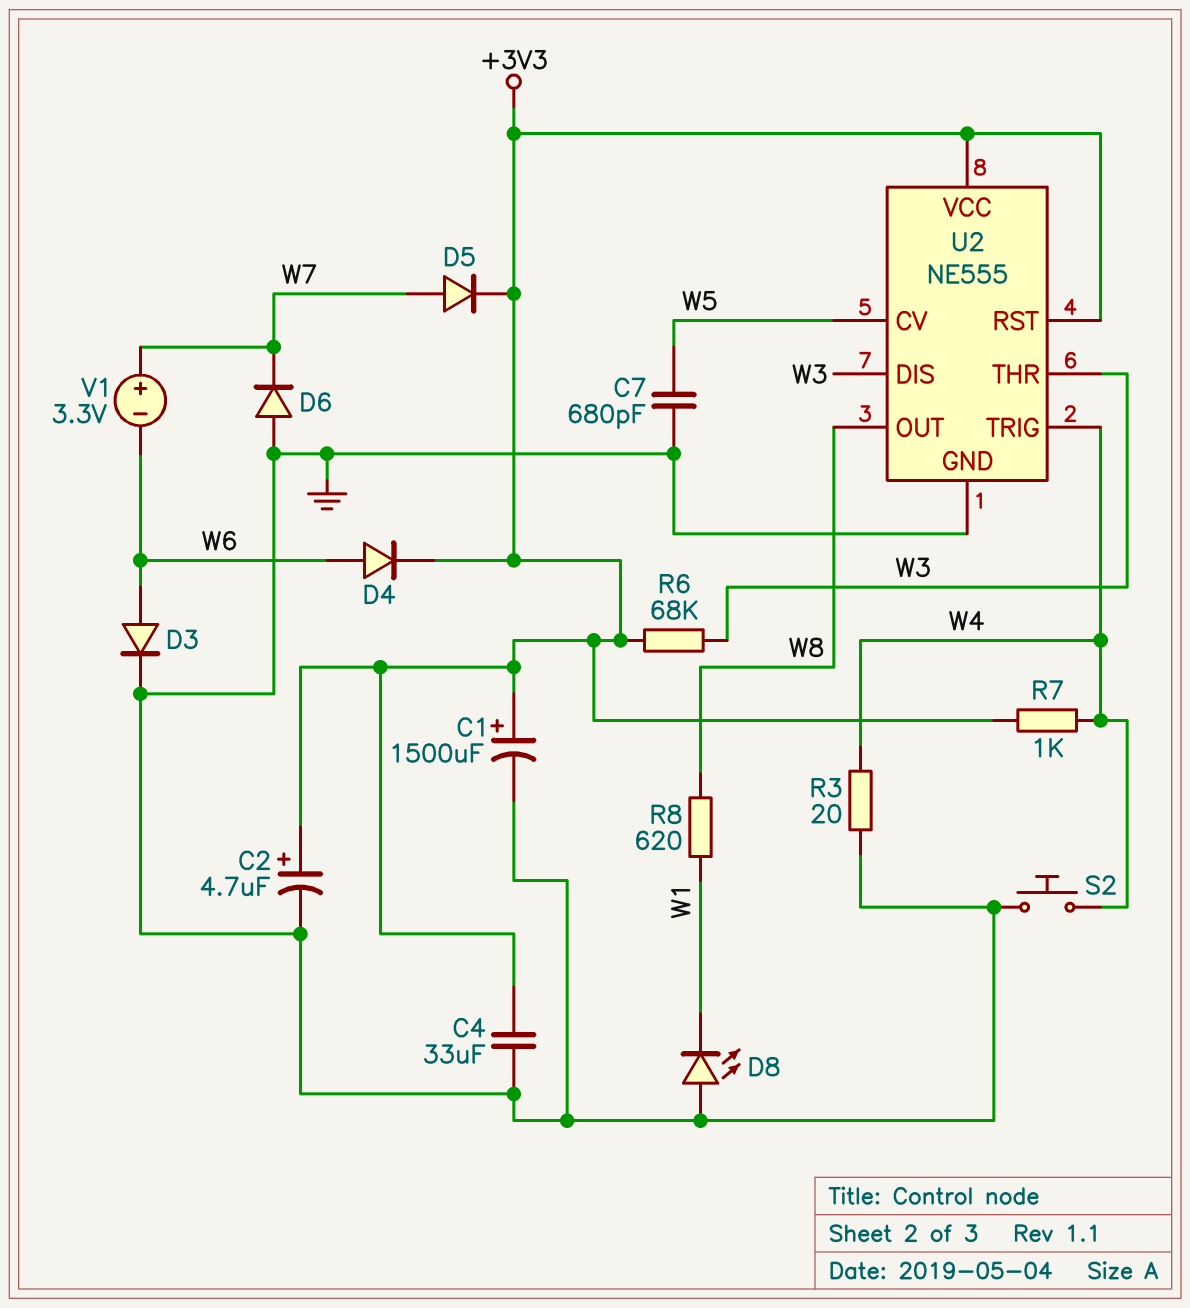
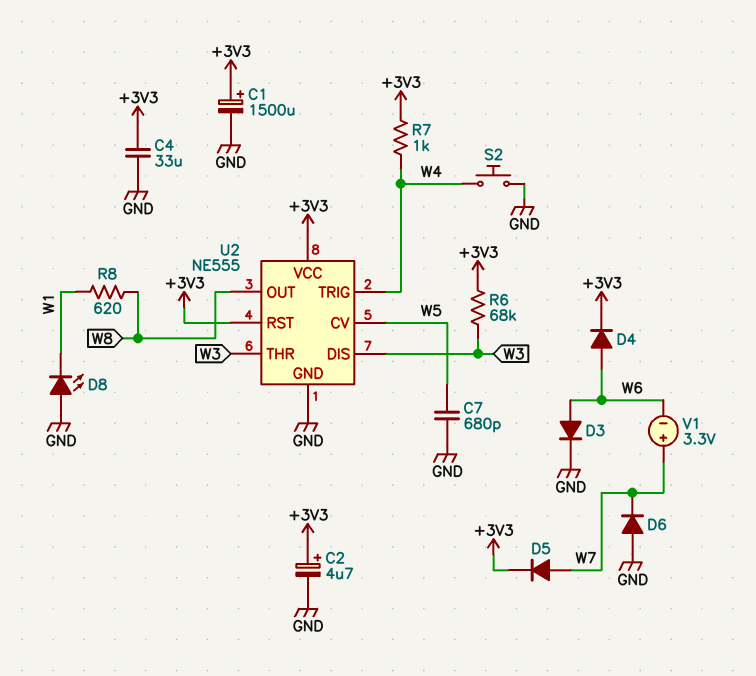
R3: 20 (GND, W4) -> none

